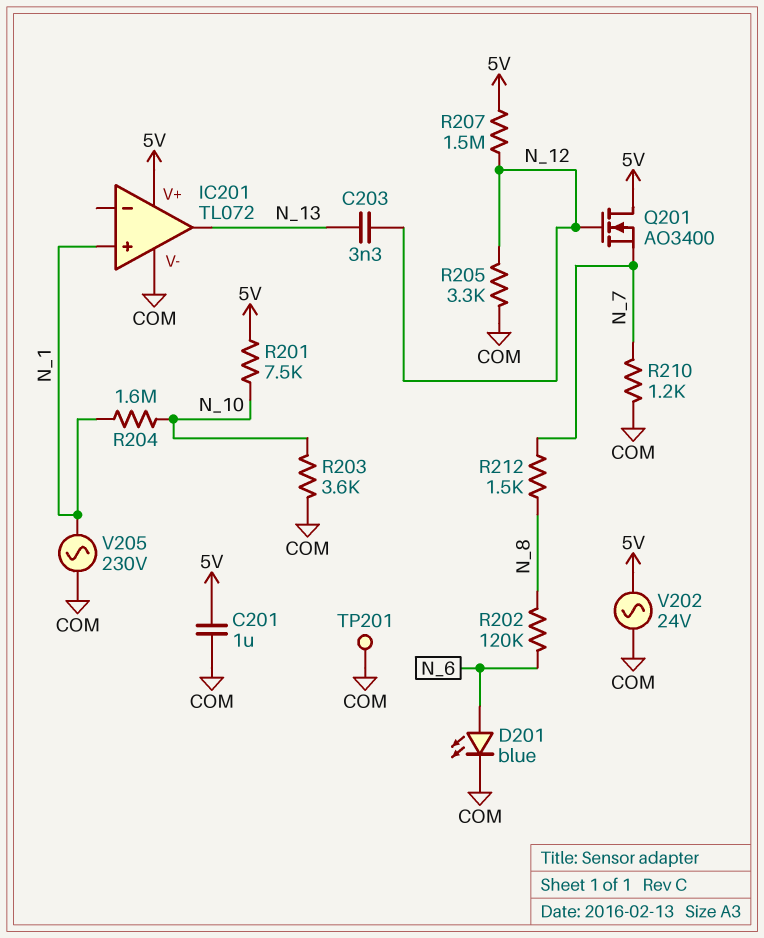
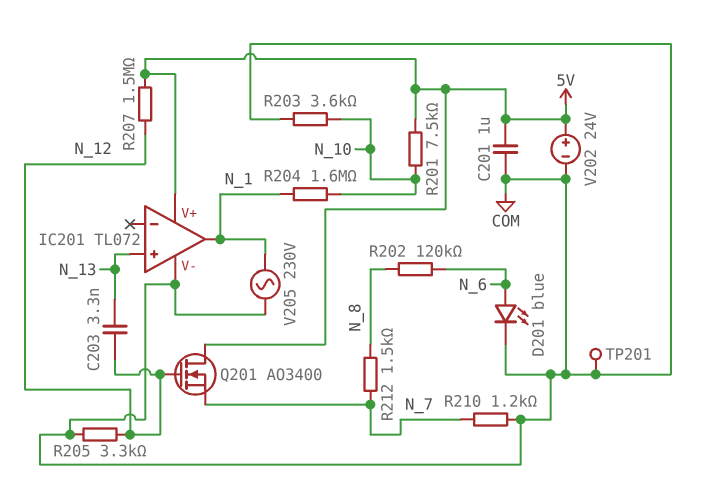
IC201 pin in+: N_1 -> N_13
IC201 pin out: N_13 -> N_1
V202: AC 24V (5V, COM) -> 24V (plus 5V, minus COM)

